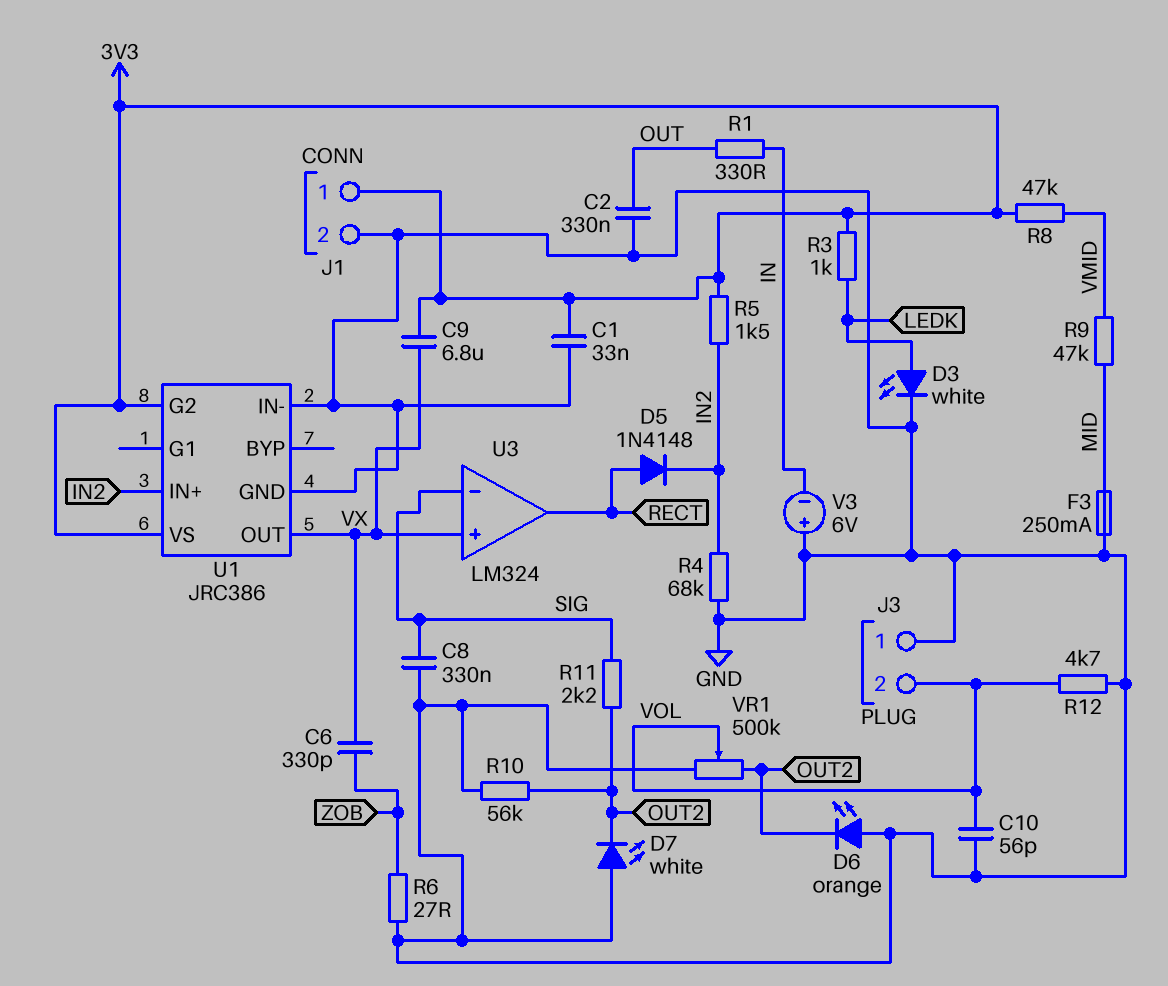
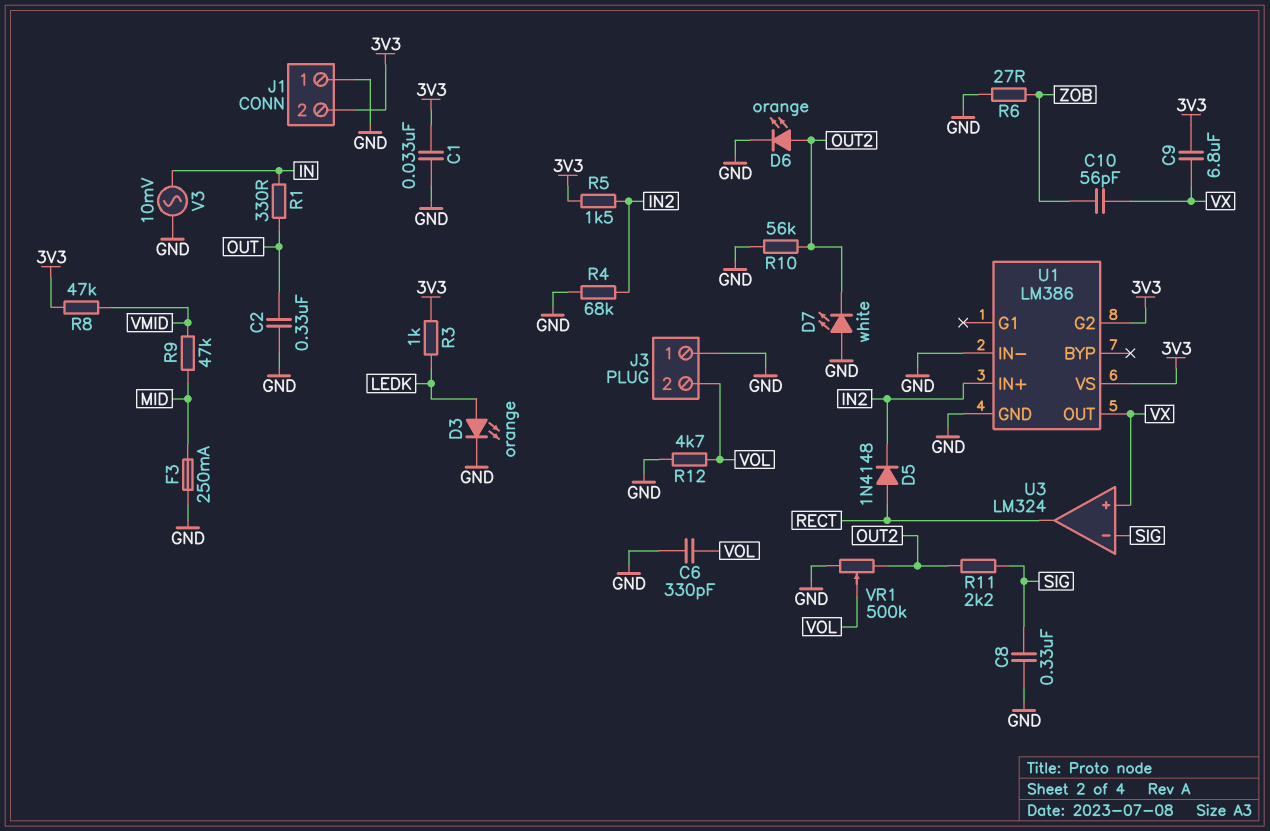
C6: 330pF (VX, ZOB) -> 330pF (GND, VOL)
C10: 56pF (GND, VOL) -> 56pF (VX, ZOB)
D3: LED white (A LEDK, K GND) -> LED orange (A LEDK, K GND)
D6: LED orange (A GND, K OUT2) -> LED orange (A OUT2, K GND)
J1 pin 1: 3V3 -> GND
J1 pin 2: GND -> 3V3
U1: JRC386 -> LM386
V3: 6V (plus GND, minus IN) -> AC 10mV (GND, IN)

